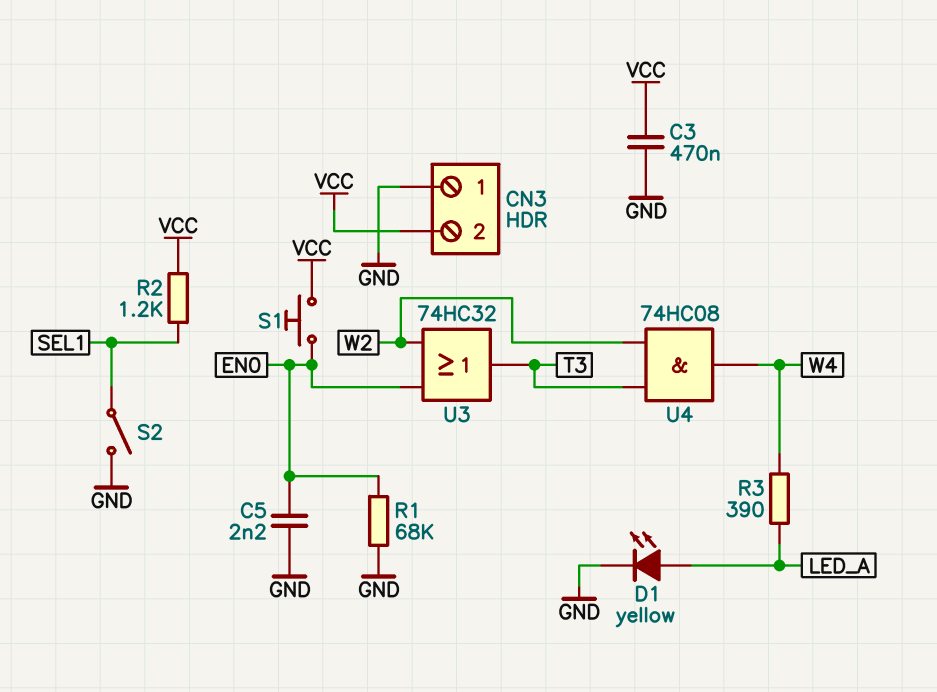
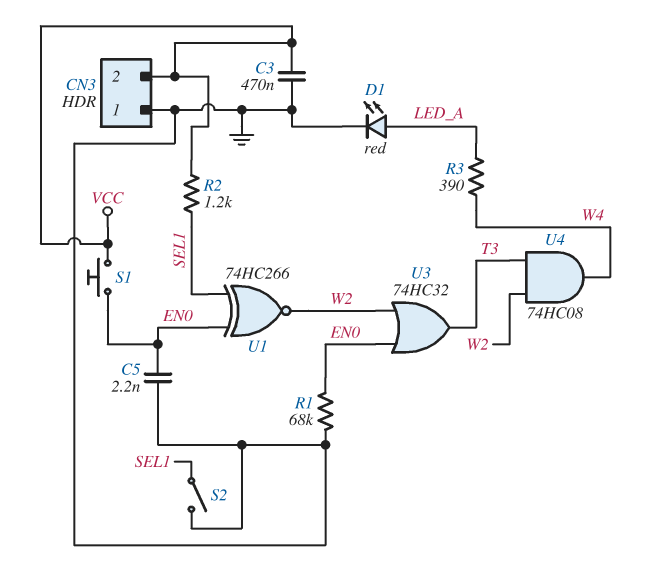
D1: LED yellow (A LED_A, K GND) -> LED red (A LED_A, K GND)
U1: none -> XNOR 74HC266 (in EN0, in SEL1, out W2)

